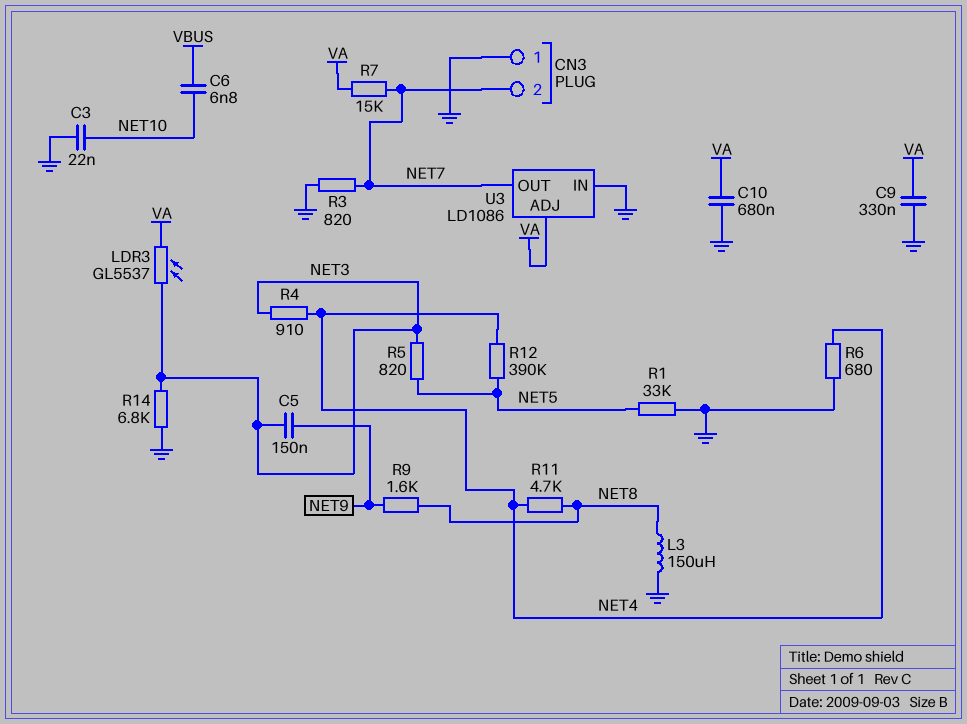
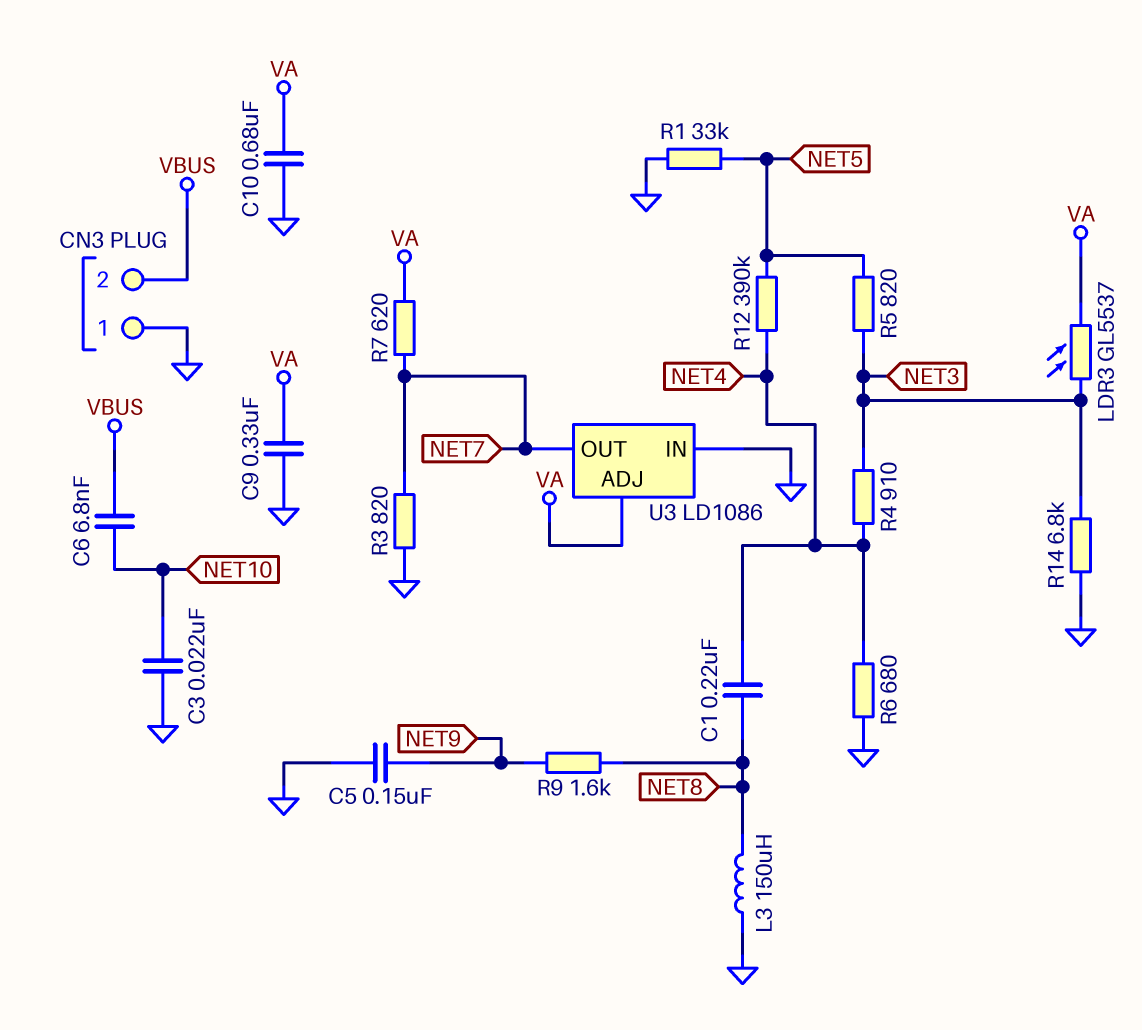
C1: none -> 220nF (NET4, NET8)
C5: 150nF (NET3, NET9) -> 150nF (GND, NET9)
CN3 pin 2: NET7 -> VBUS
R7: 15k (NET7, VA) -> 620 (NET7, VA)
R11: 4.7k (NET4, NET8) -> none

